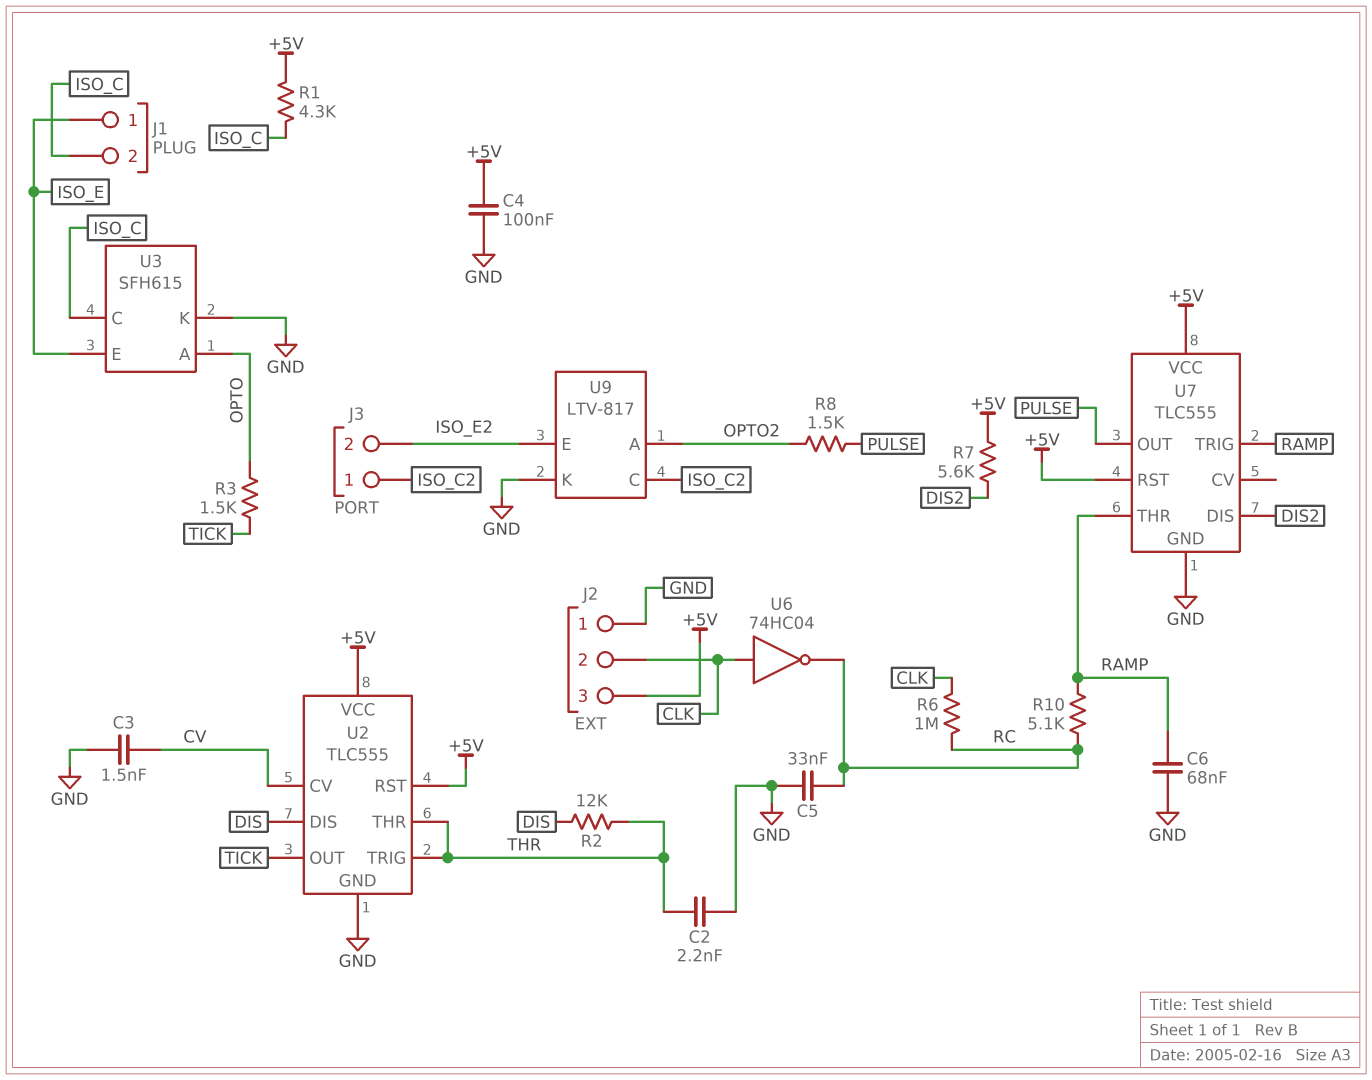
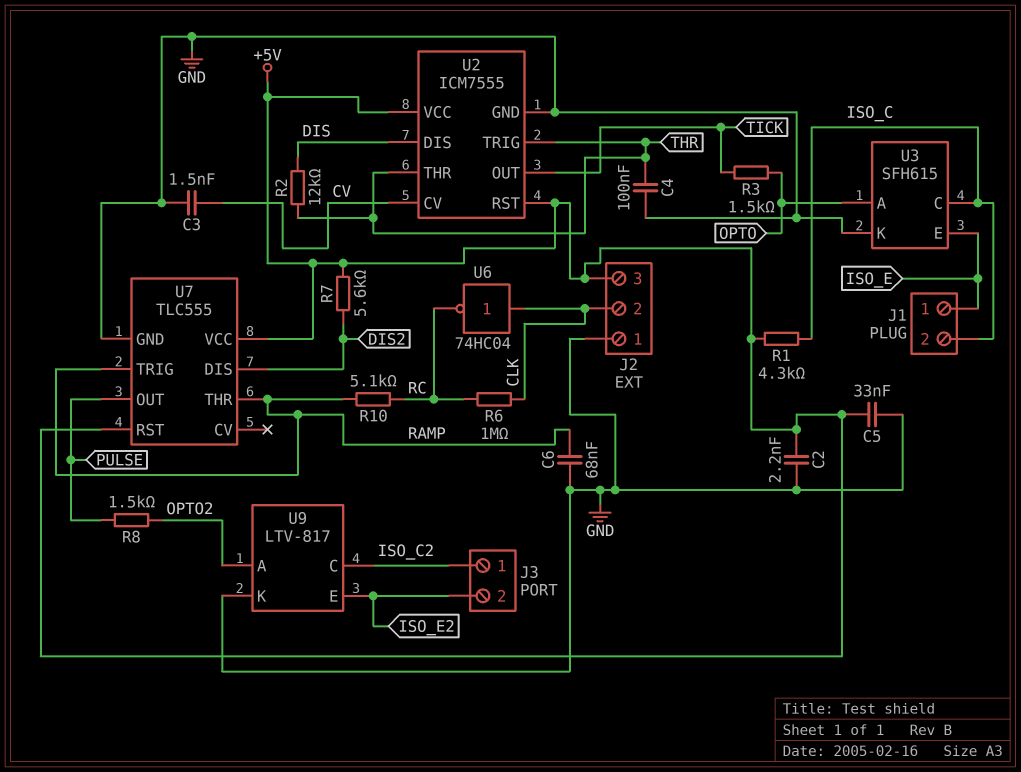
C2: 2.2nF (GND, THR) -> 2.2nF (+5V, GND)
C4: 100nF (+5V, GND) -> 100nF (GND, THR)
C5: 33nF (GND, RC) -> 33nF (+5V, GND)
U2: TLC555 -> ICM7555

